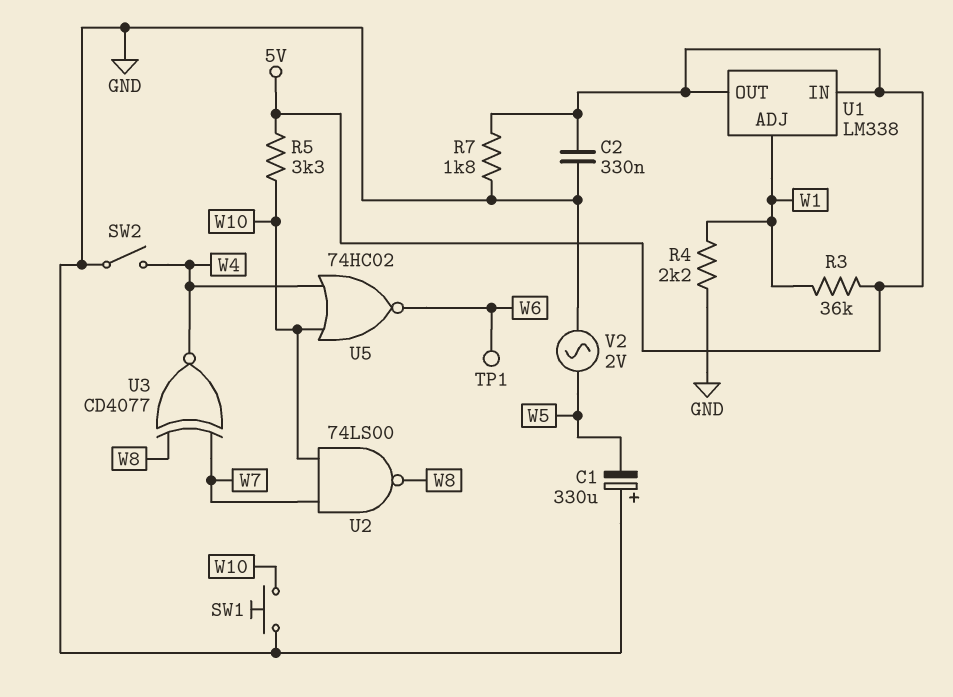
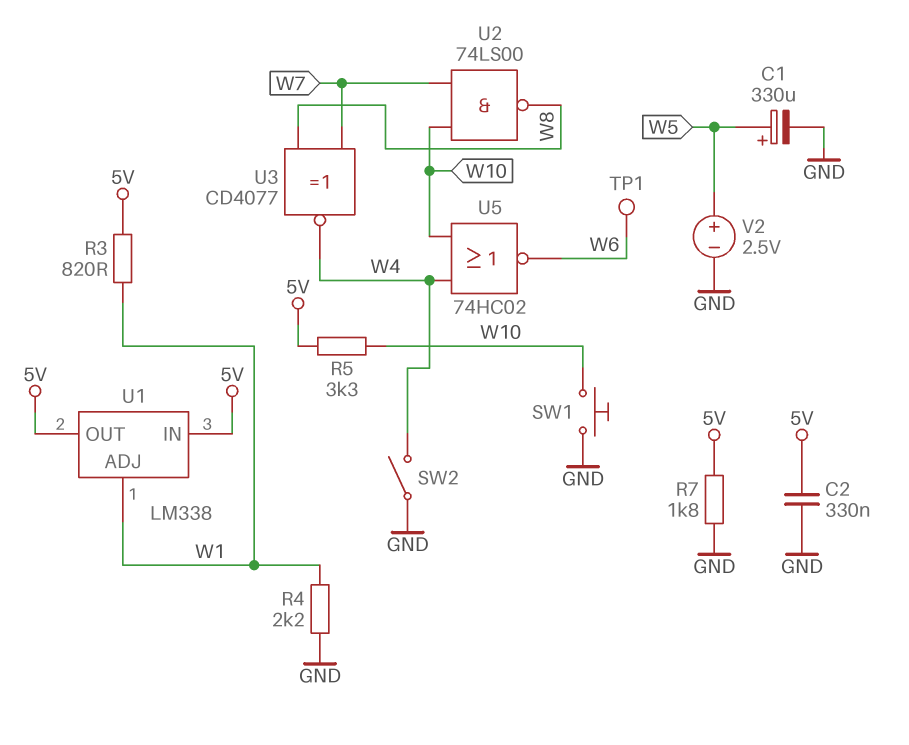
C1: 330uF (plus GND, minus W5) -> 330uF (plus W5, minus GND)
R3: 36k (5V, W1) -> 820 (5V, W1)
V2: AC 2V (GND, W5) -> 2.5V (plus W5, minus GND)

